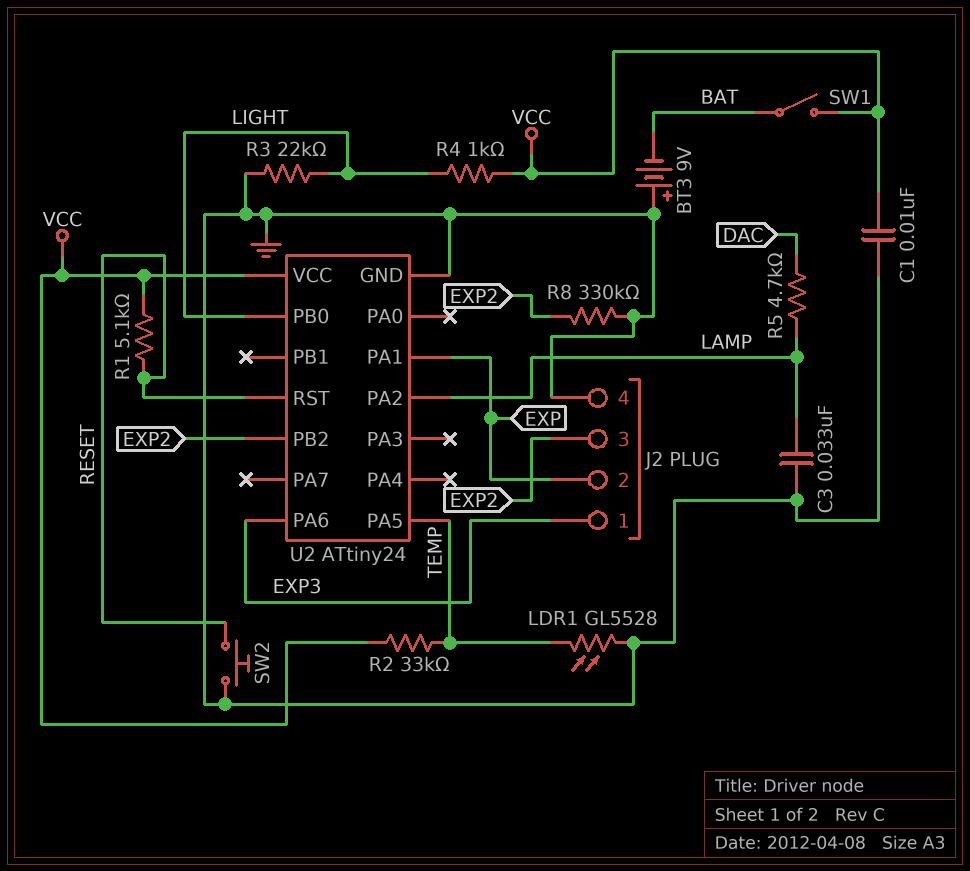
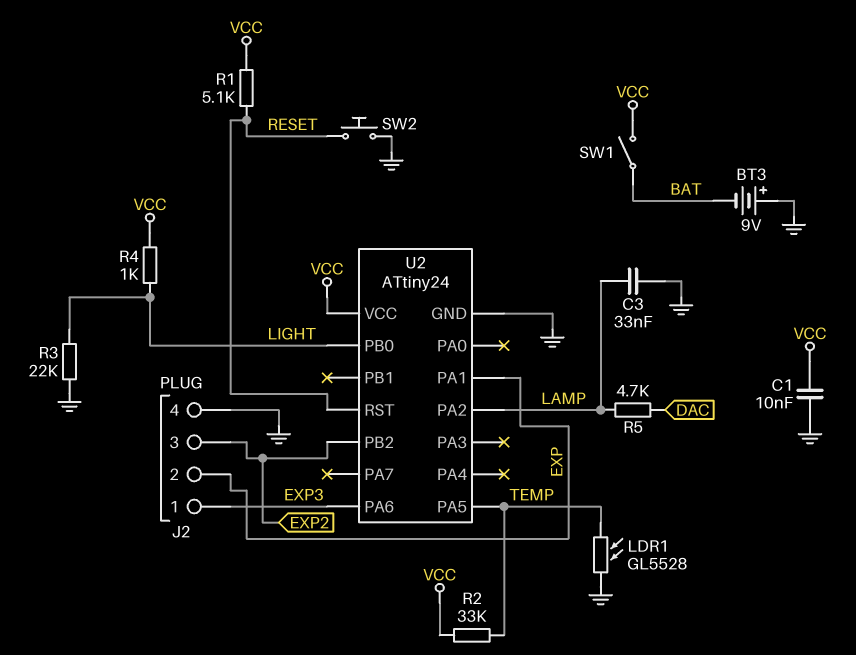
R8: 330k (EXP2, GND) -> none

